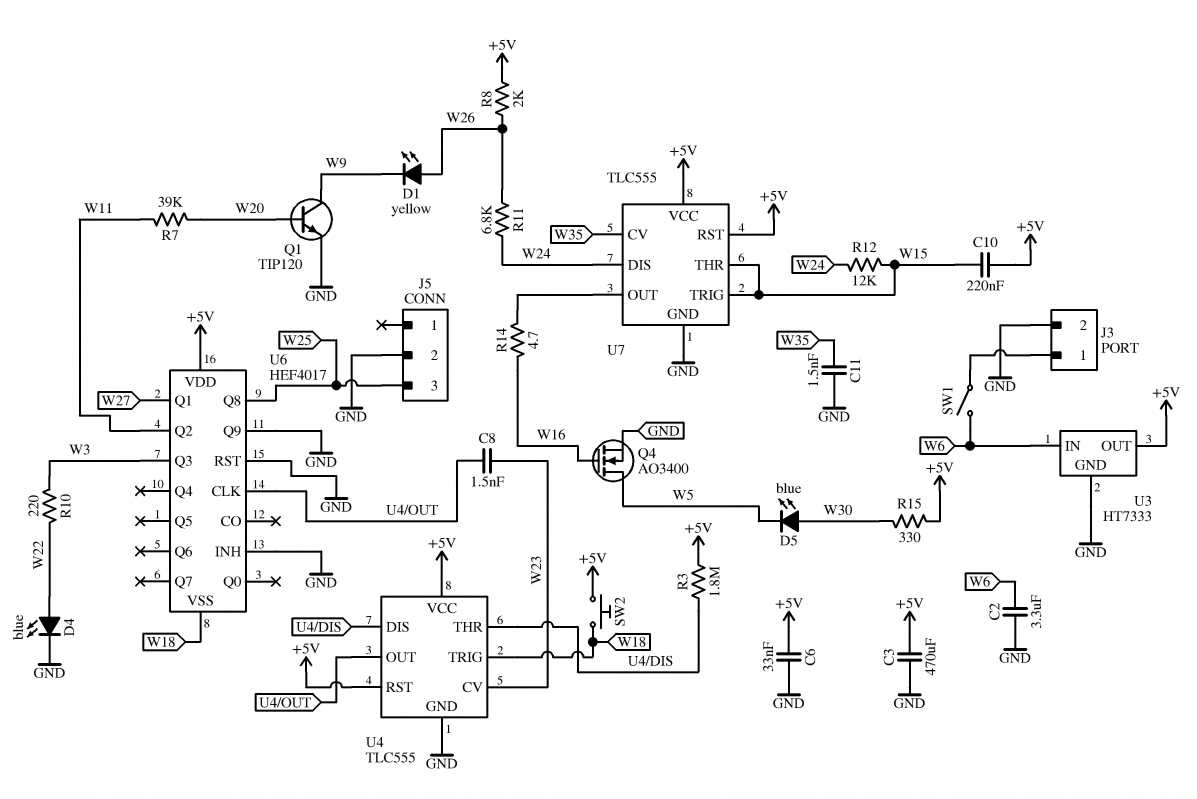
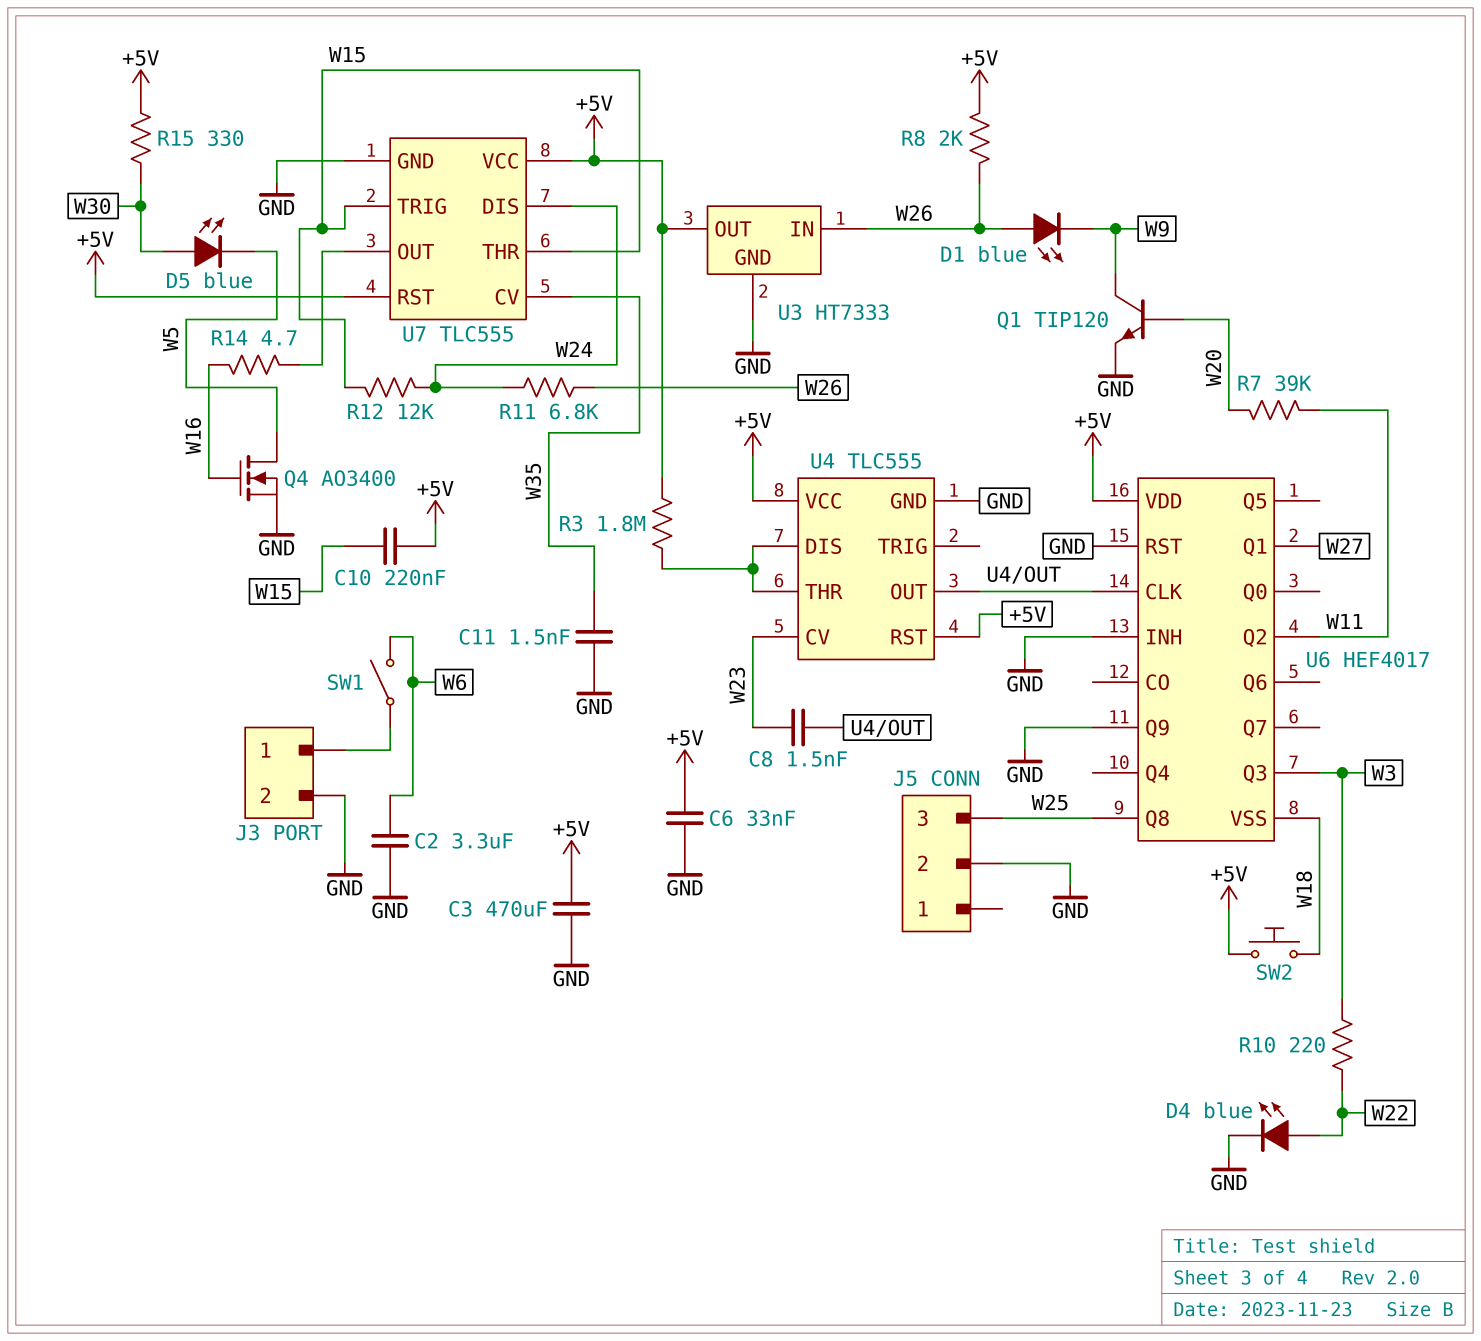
D1: LED yellow (A W26, K W9) -> LED blue (A W26, K W9)
U3 pin IN: W6 -> W26
U4 pin TRIG: W18 -> none

